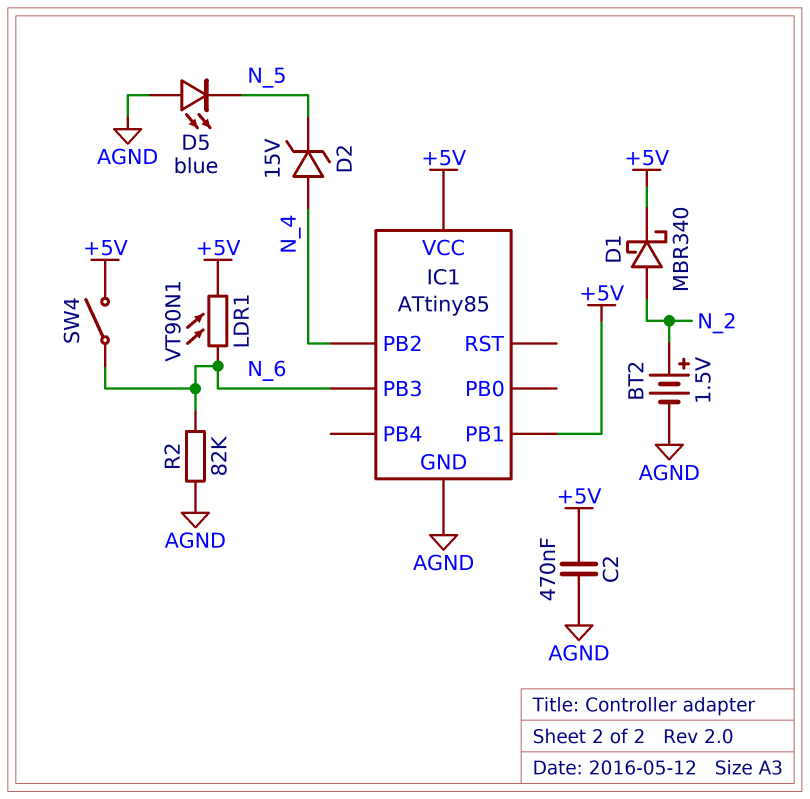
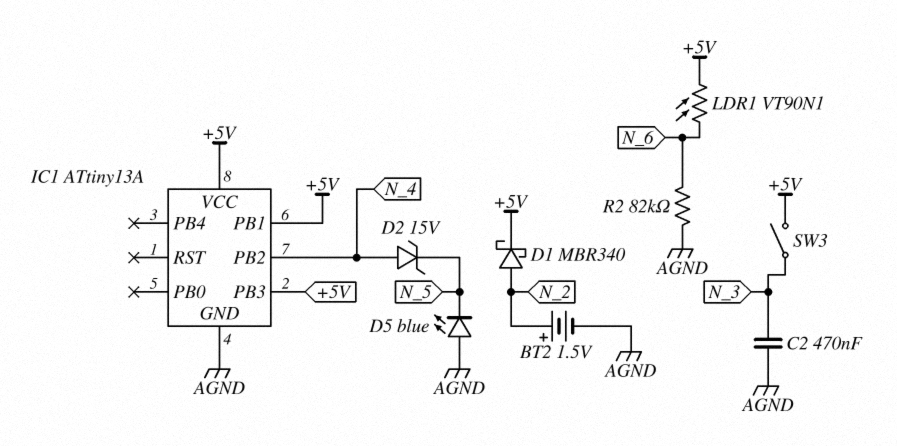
C2: 470nF (+5V, AGND) -> 470nF (AGND, N_3)
IC1: ATtiny85 -> ATtiny13A
IC1 pin PB3: N_6 -> +5V
SW3: none -> switch (+5V, N_3)
SW4: switch (+5V, N_6) -> none

